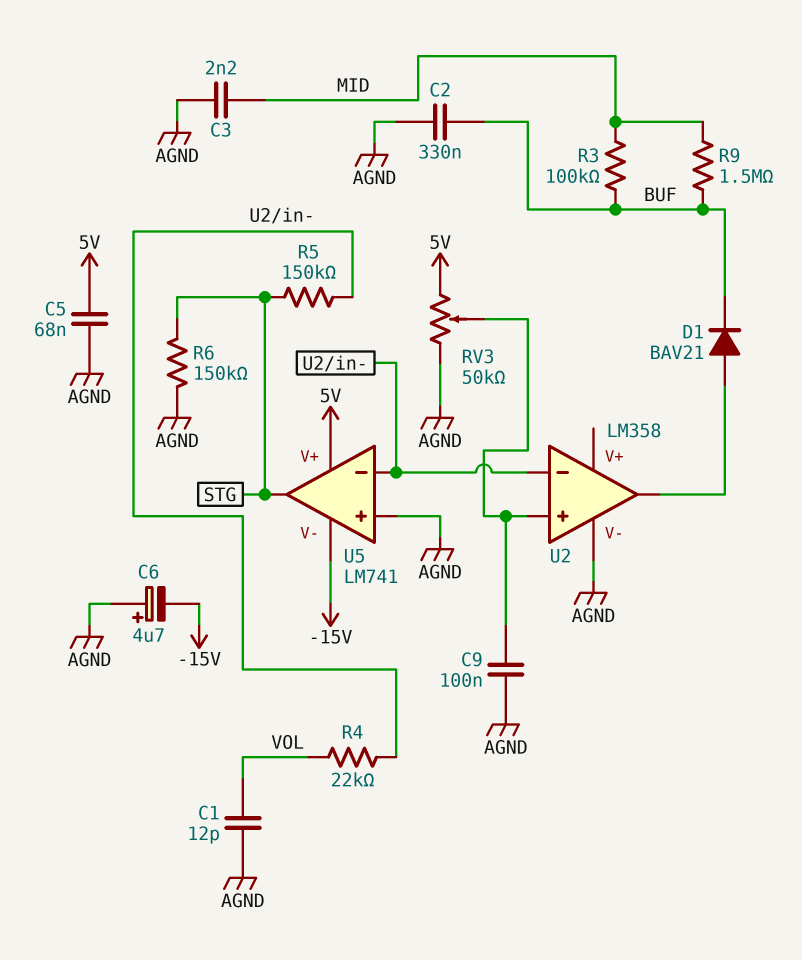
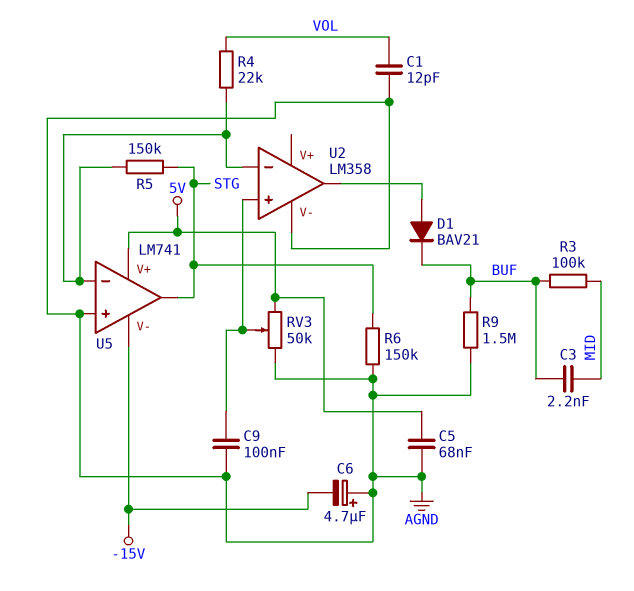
C2: 330nF (AGND, BUF) -> none
C3: 2.2nF (AGND, MID) -> 2.2nF (BUF, MID)
R9: 1.5M (BUF, MID) -> 1.5M (AGND, BUF)

